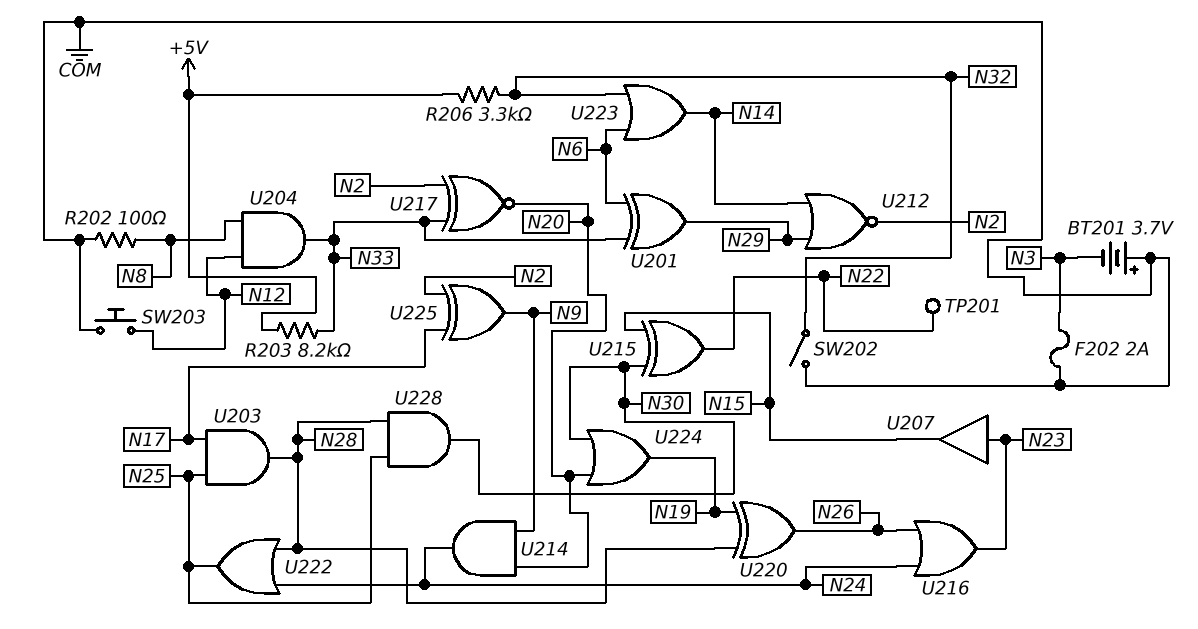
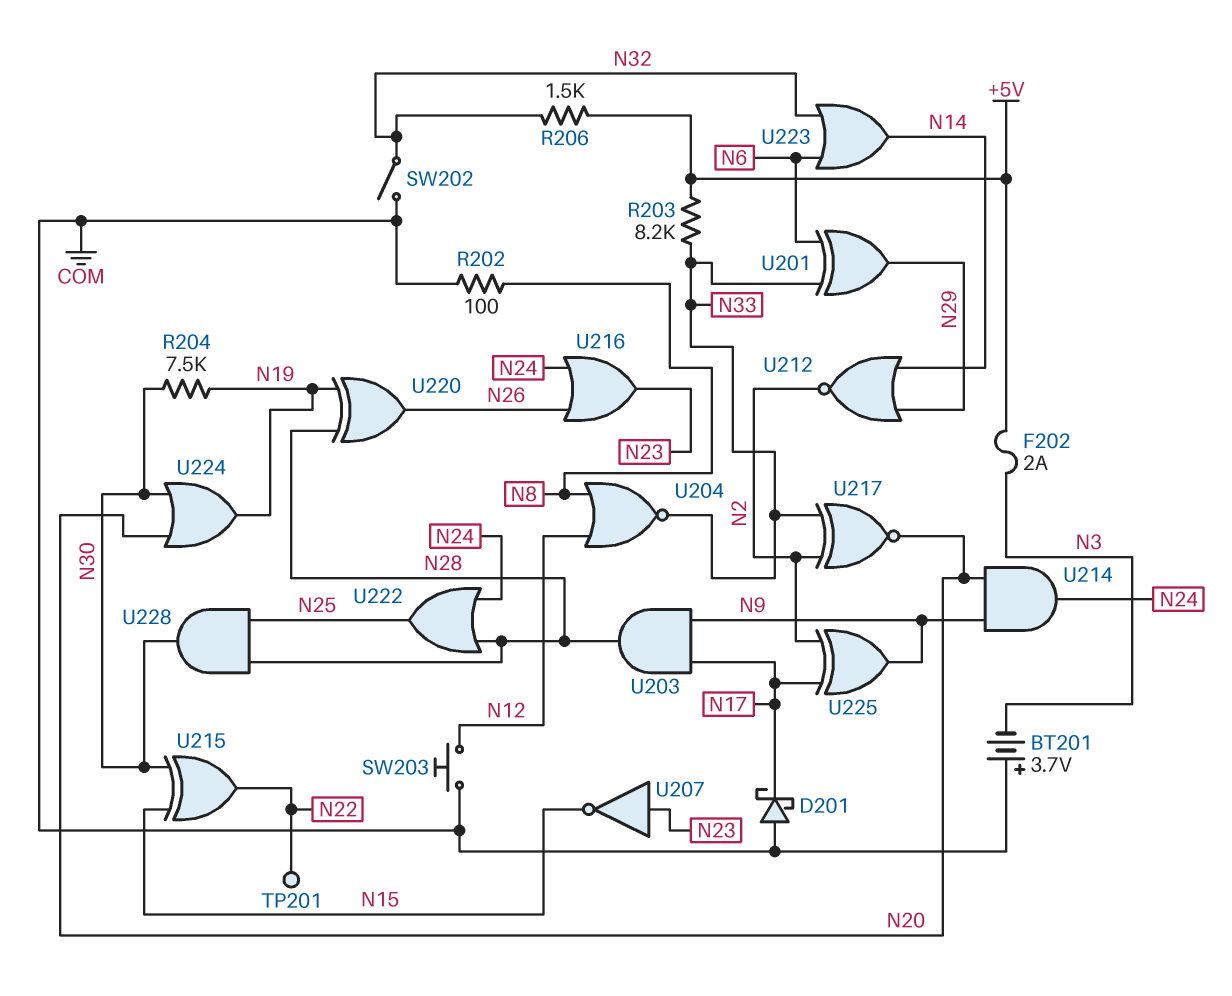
D201: none -> schottky (A COM, K N17)
F202: 2A (COM, N3) -> 2A (+5V, N3)
R204: none -> 7.5k (N19, N30)
R206: 3.3k (+5V, N32) -> 1.5k (+5V, N32)
U203: AND (in N17, in N25, out N28) -> AND (in N9, in N17, out N28)
U204: AND (in N8, in N12, out N33) -> NOR (in N8, in N12, out N33)
U207: buffer (in N23, out N15) -> NOT (in N23, out N15)

